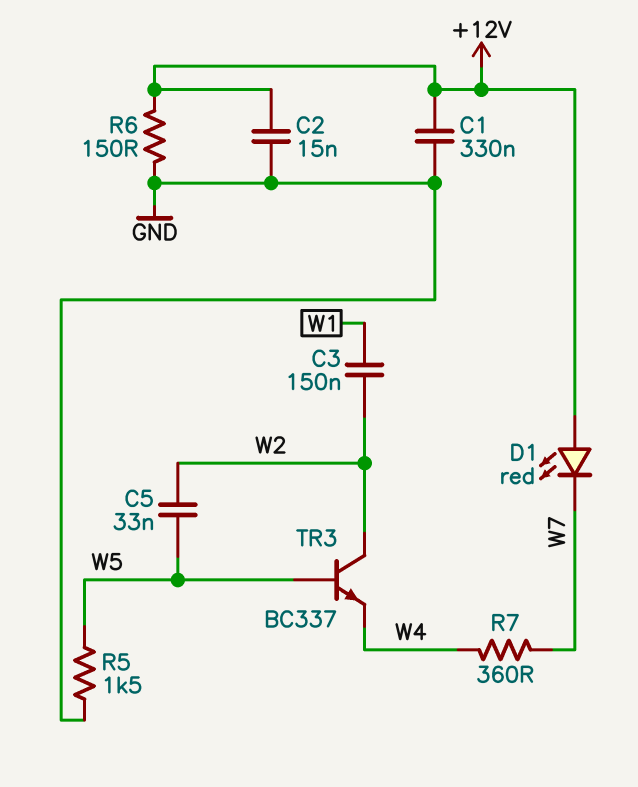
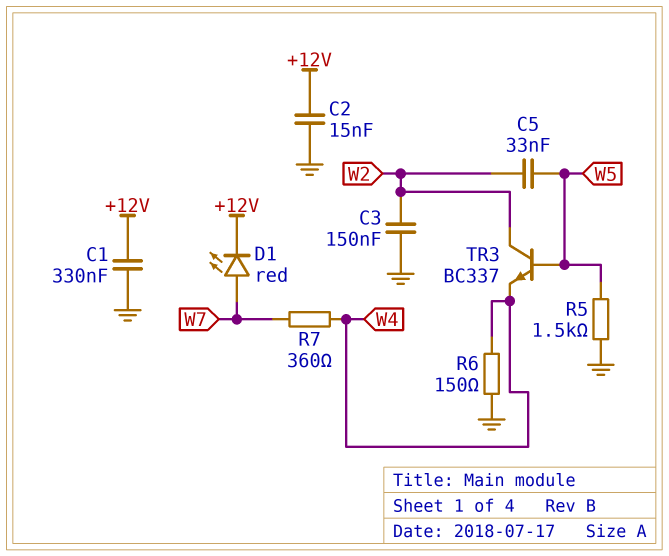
C3: 150nF (W1, W2) -> 150nF (GND, W2)
D1: LED red (A +12V, K W7) -> LED red (A W7, K +12V)
R6: 150 (+12V, GND) -> 150 (GND, W4)

